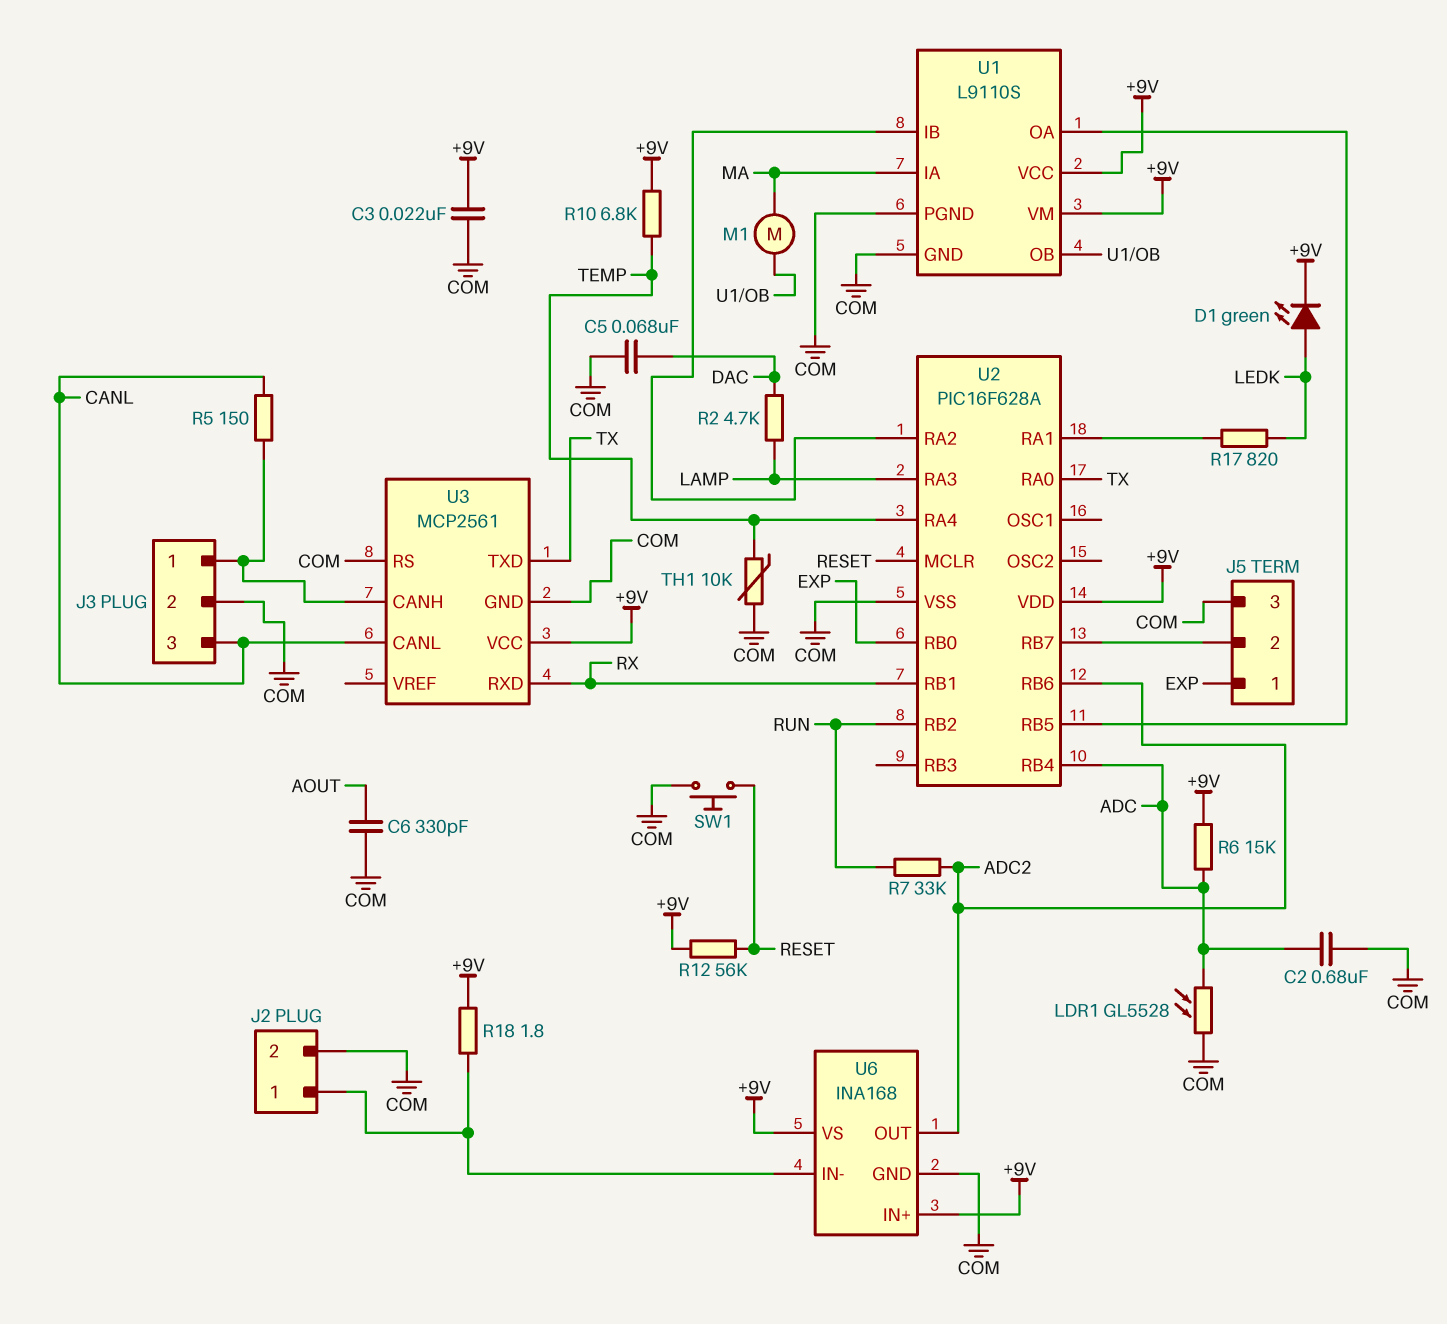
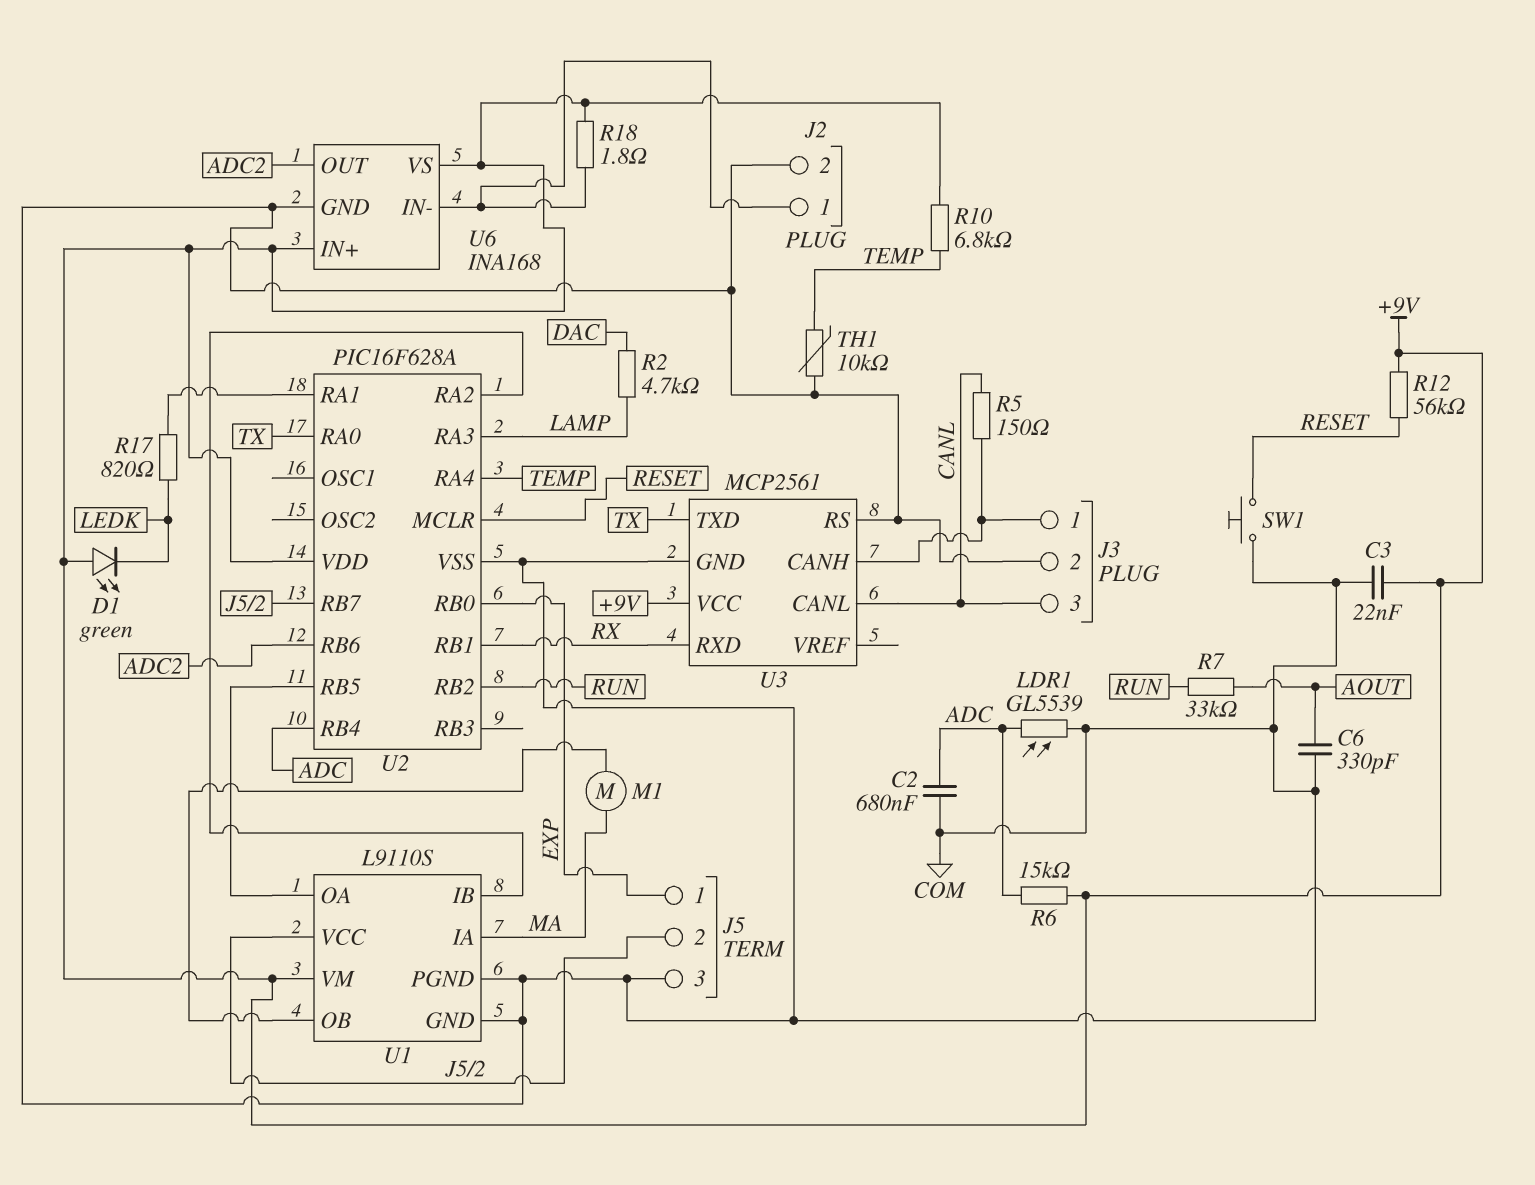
C5: 68nF (COM, DAC) -> none
D1: LED green (A LEDK, K +9V) -> LED green (A +9V, K LEDK)
LDR1: GL5528 (ADC, COM) -> GL5539 (ADC, COM)
R7: 33k (ADC2, RUN) -> 33k (AOUT, RUN)
U1 pin VCC: +9V -> J5/2

